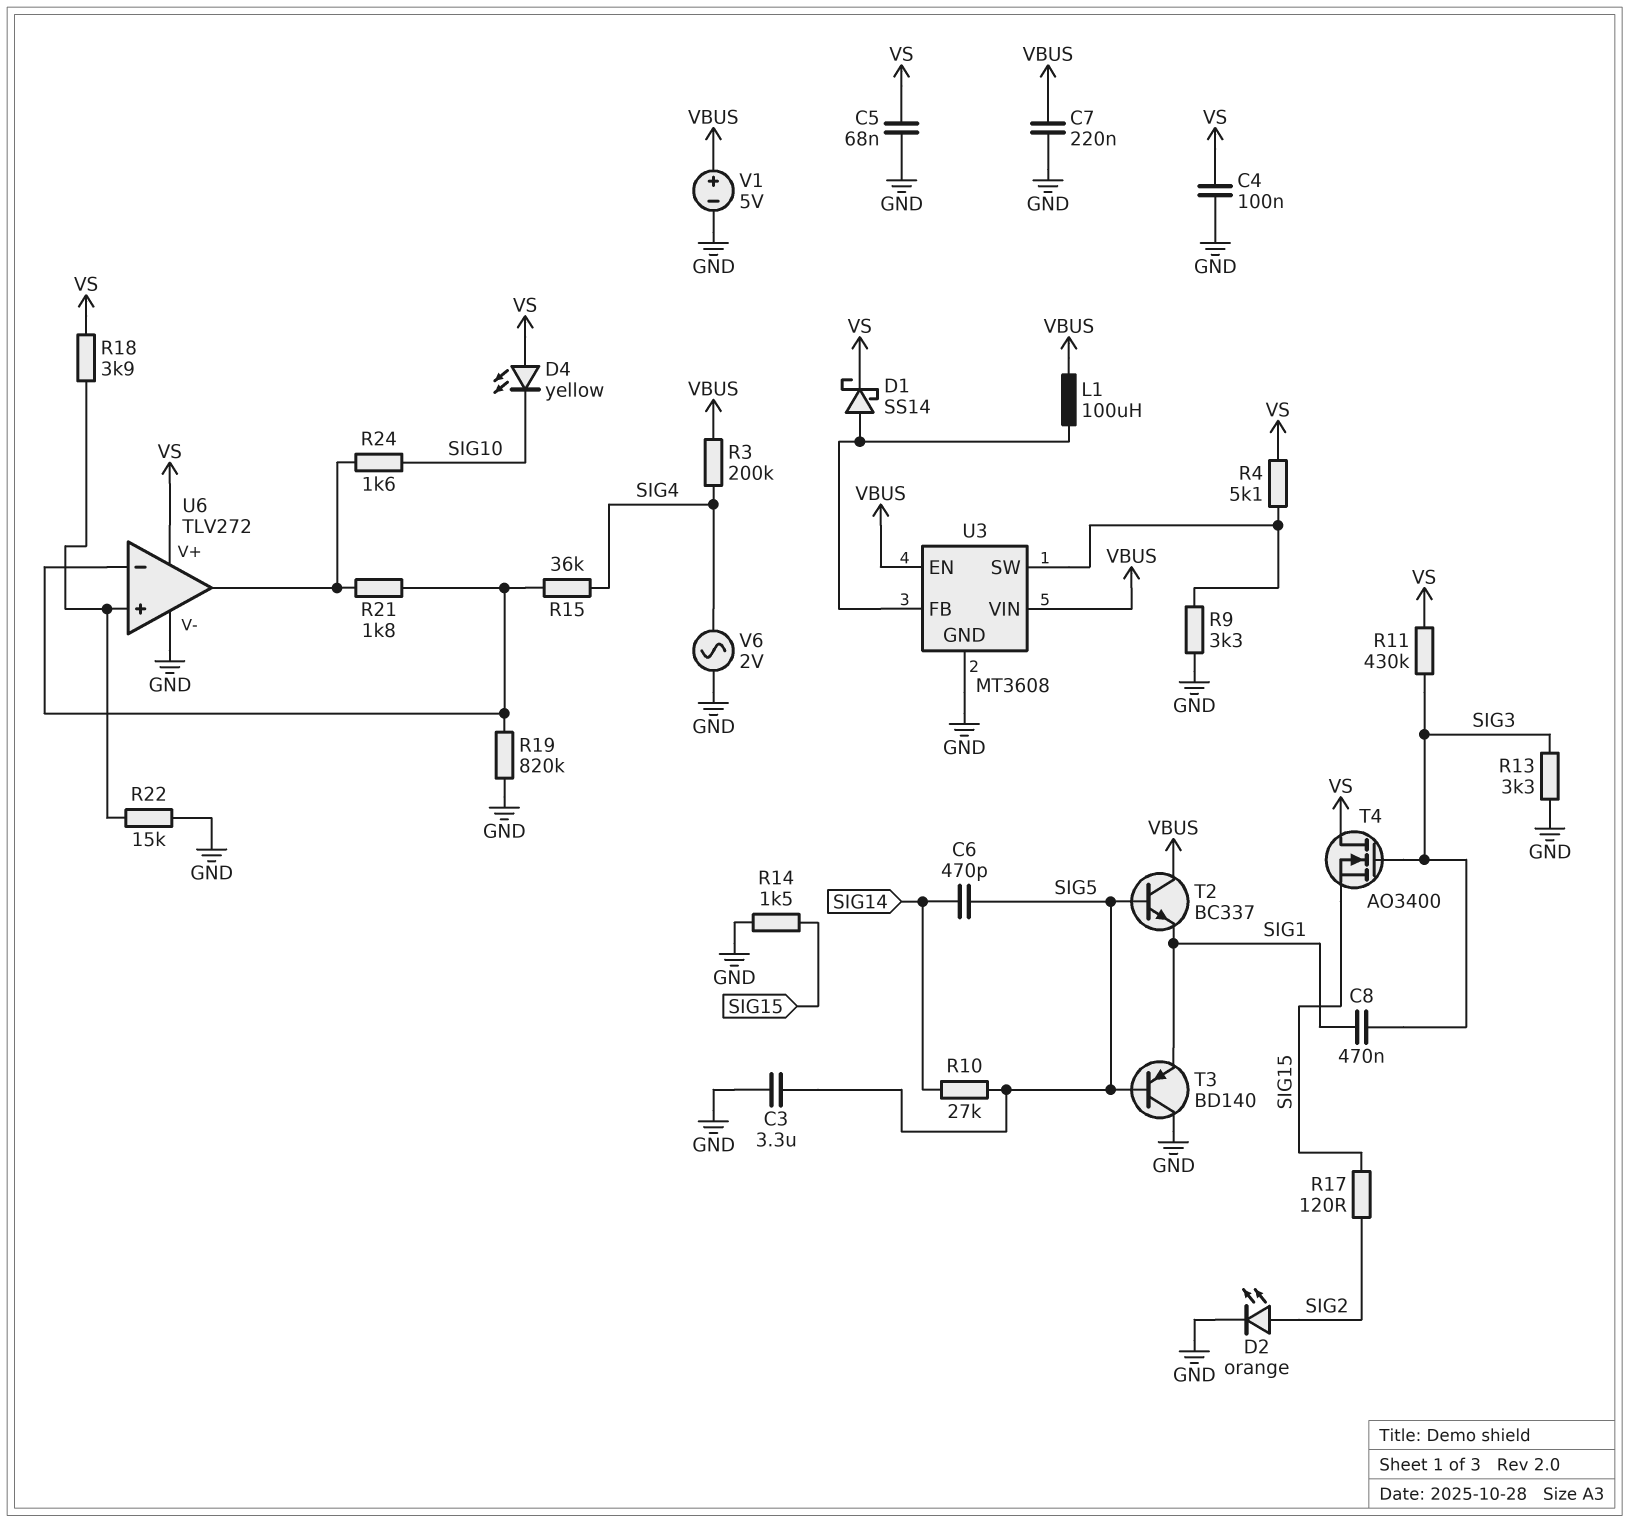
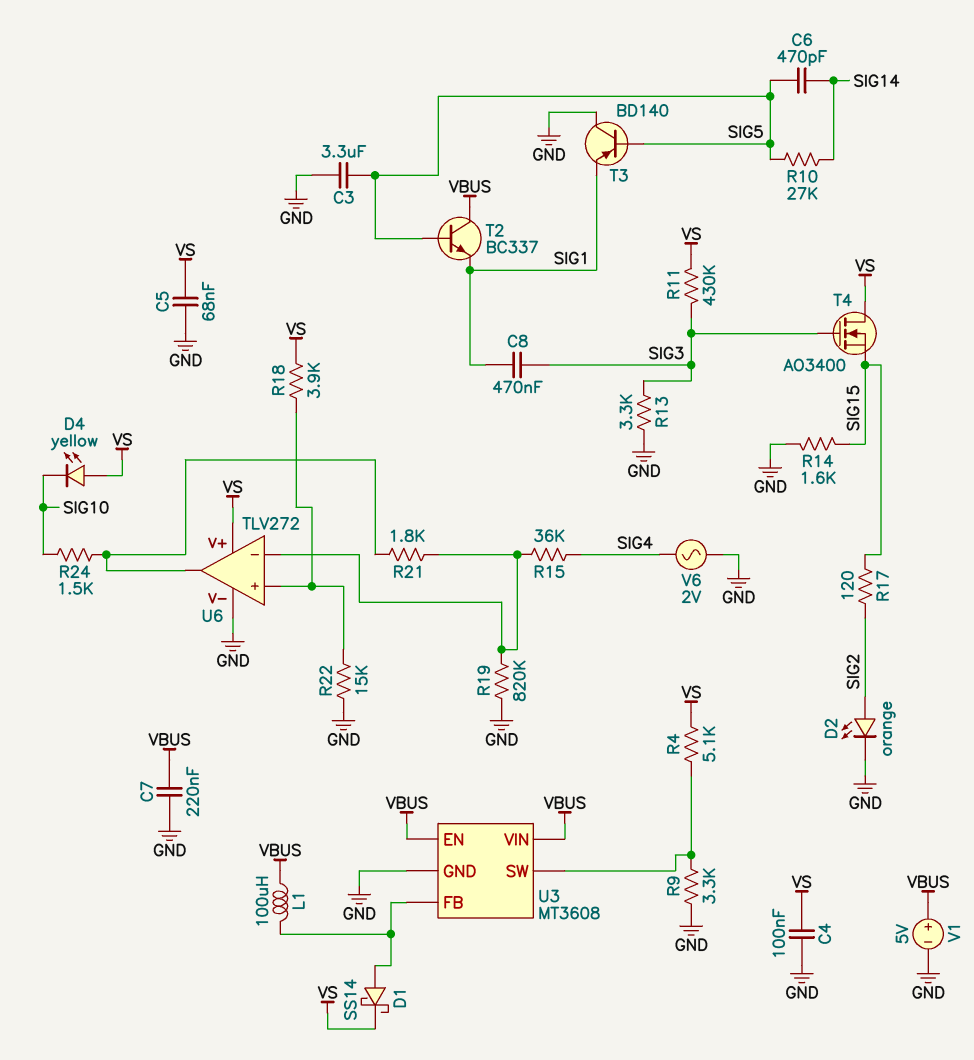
R3: 200k (SIG4, VBUS) -> none
R14: 1.5k (GND, SIG15) -> 1.6k (GND, SIG15)
R24: 1.6k (SIG10, U6/out) -> 1.5k (SIG10, U6/out)

